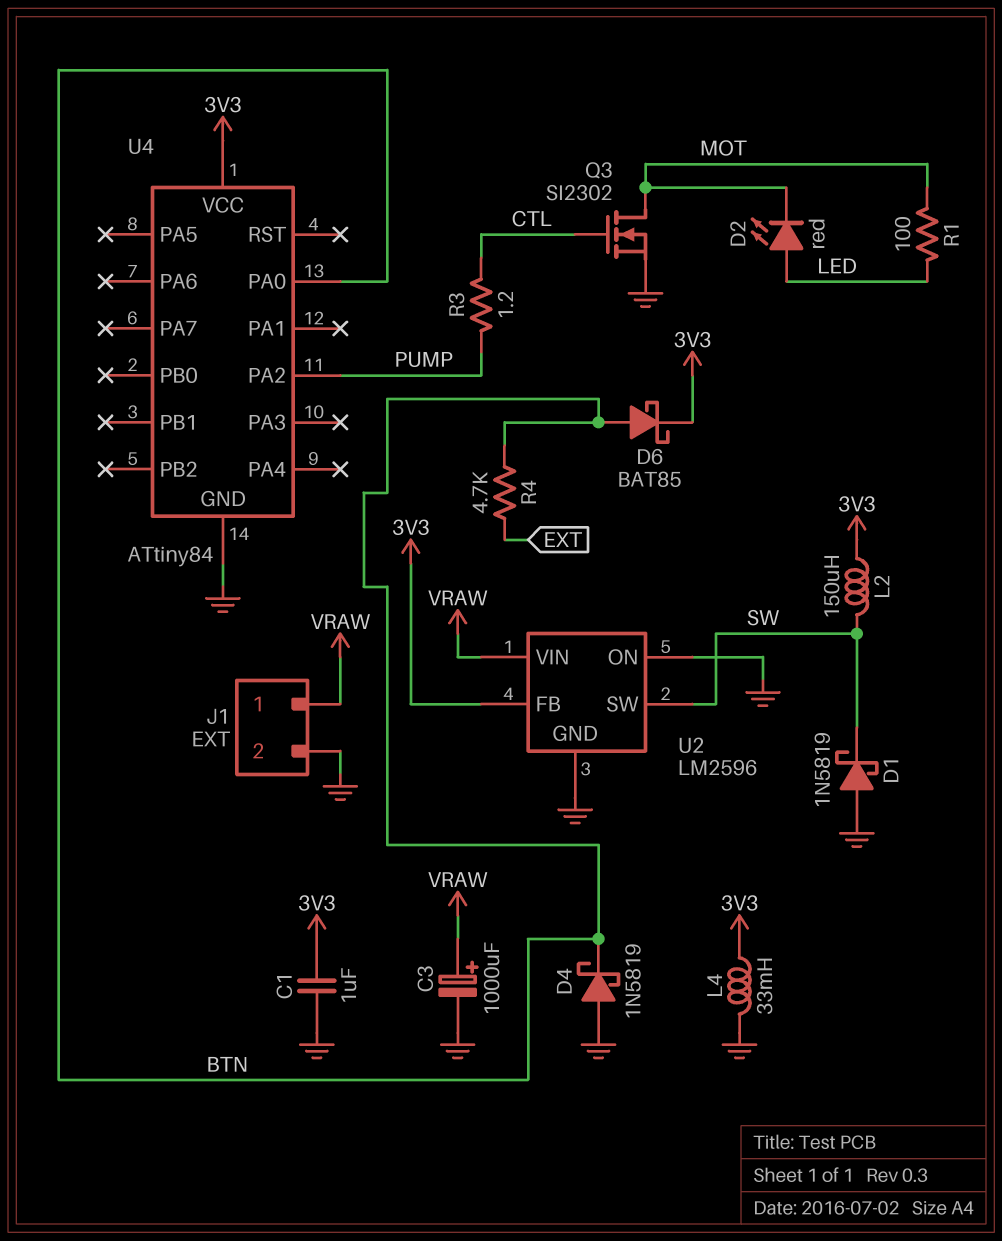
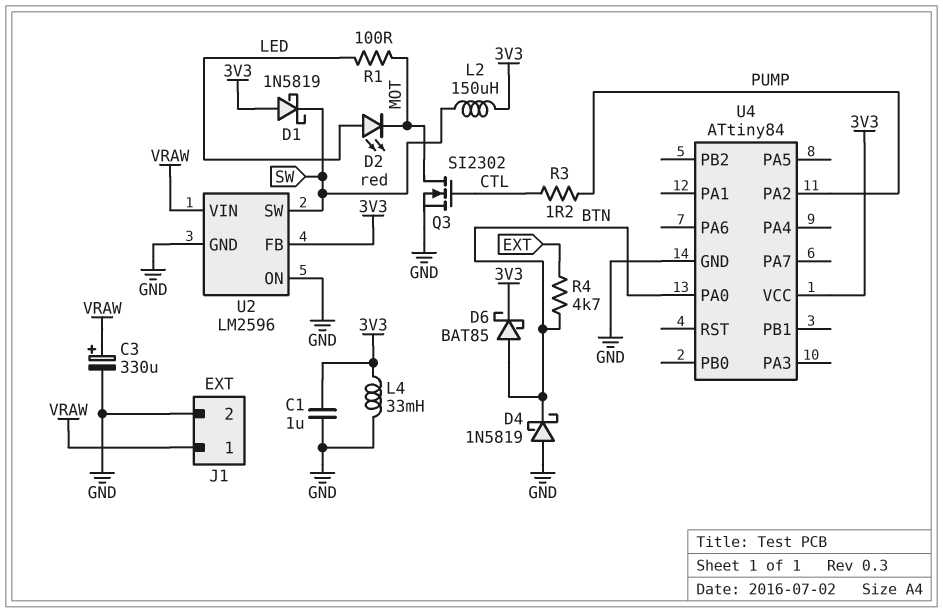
C3: 1000uF (plus VRAW, minus GND) -> 330uF (plus VRAW, minus GND)
D1: schottky 1N5819 (A GND, K SW) -> schottky 1N5819 (A 3V3, K SW)

